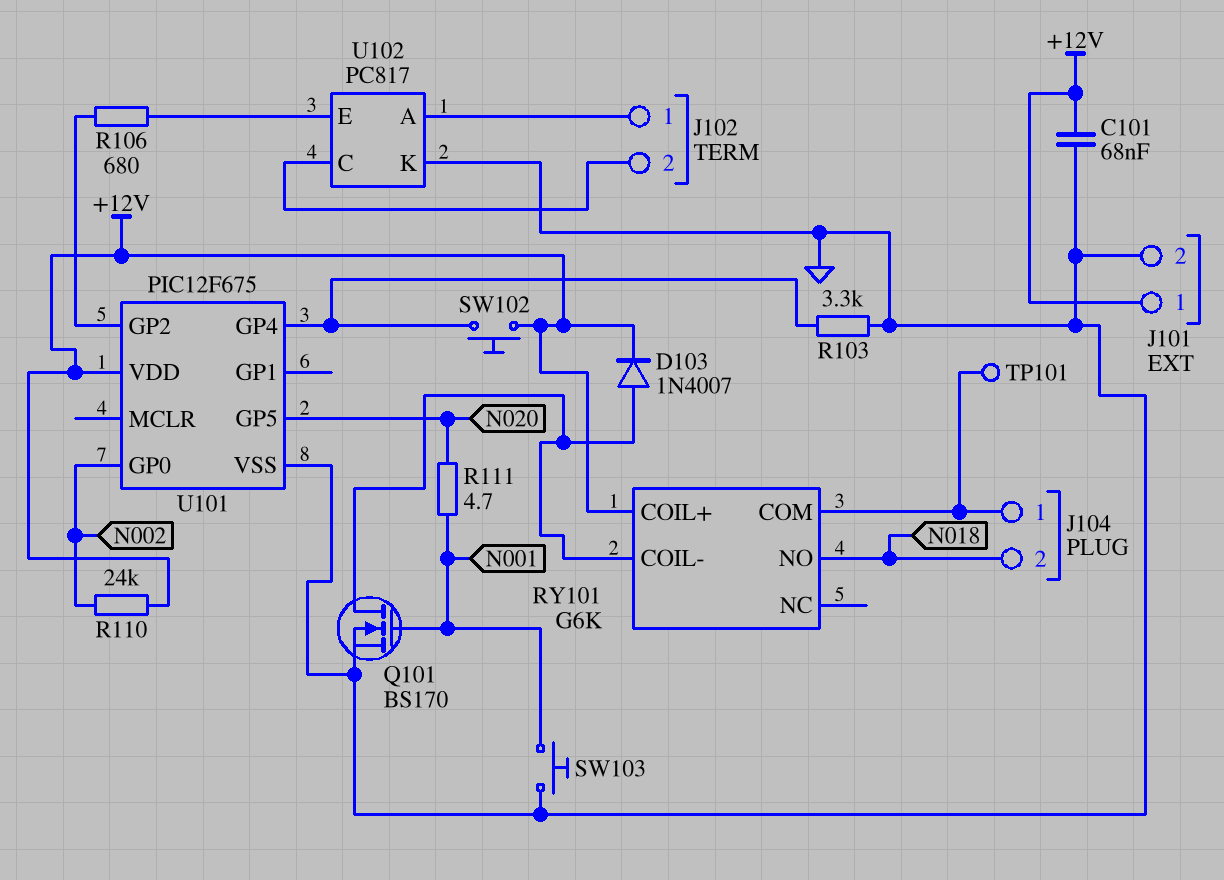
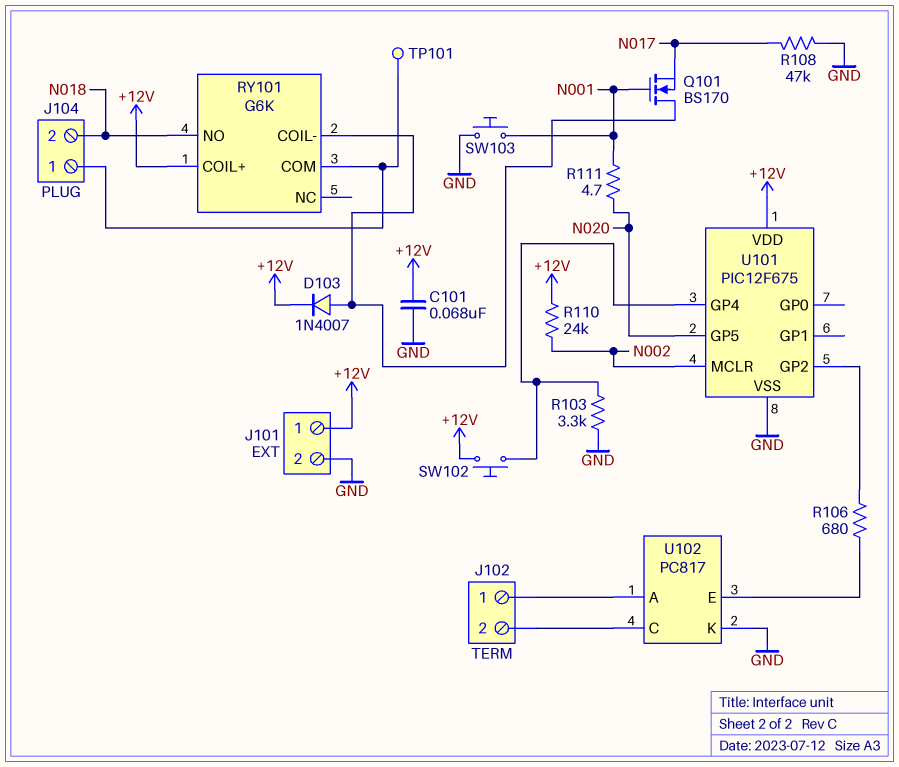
Q101: NMOS BS170 (G N001, D RY101/COIL-, S GND) -> NMOS BS170 (G N001, D RY101/COIL-, S N017)
R108: none -> 47k (GND, N017)
U101 pin GP0: N002 -> none
U101 pin MCLR: none -> N002

